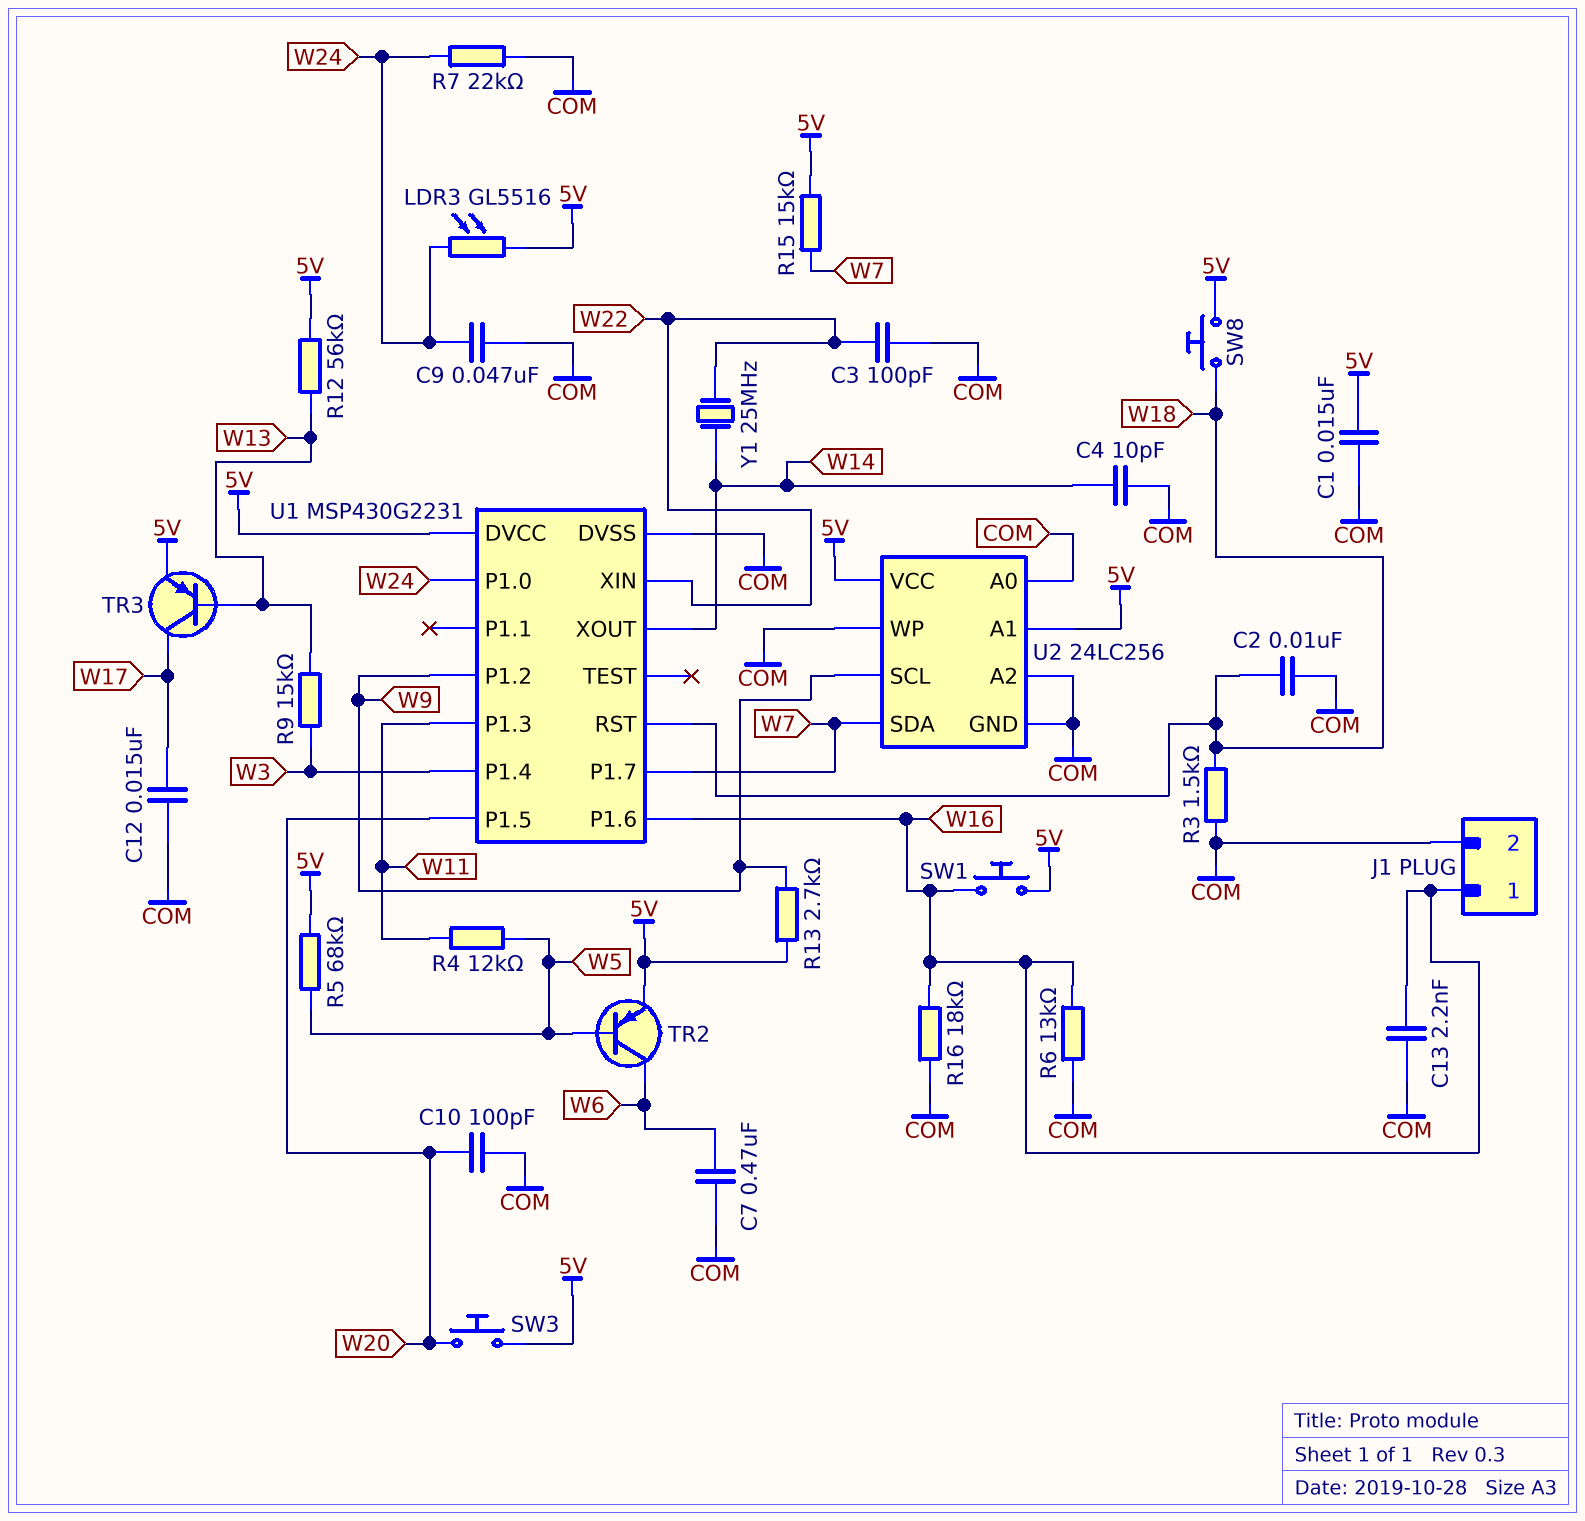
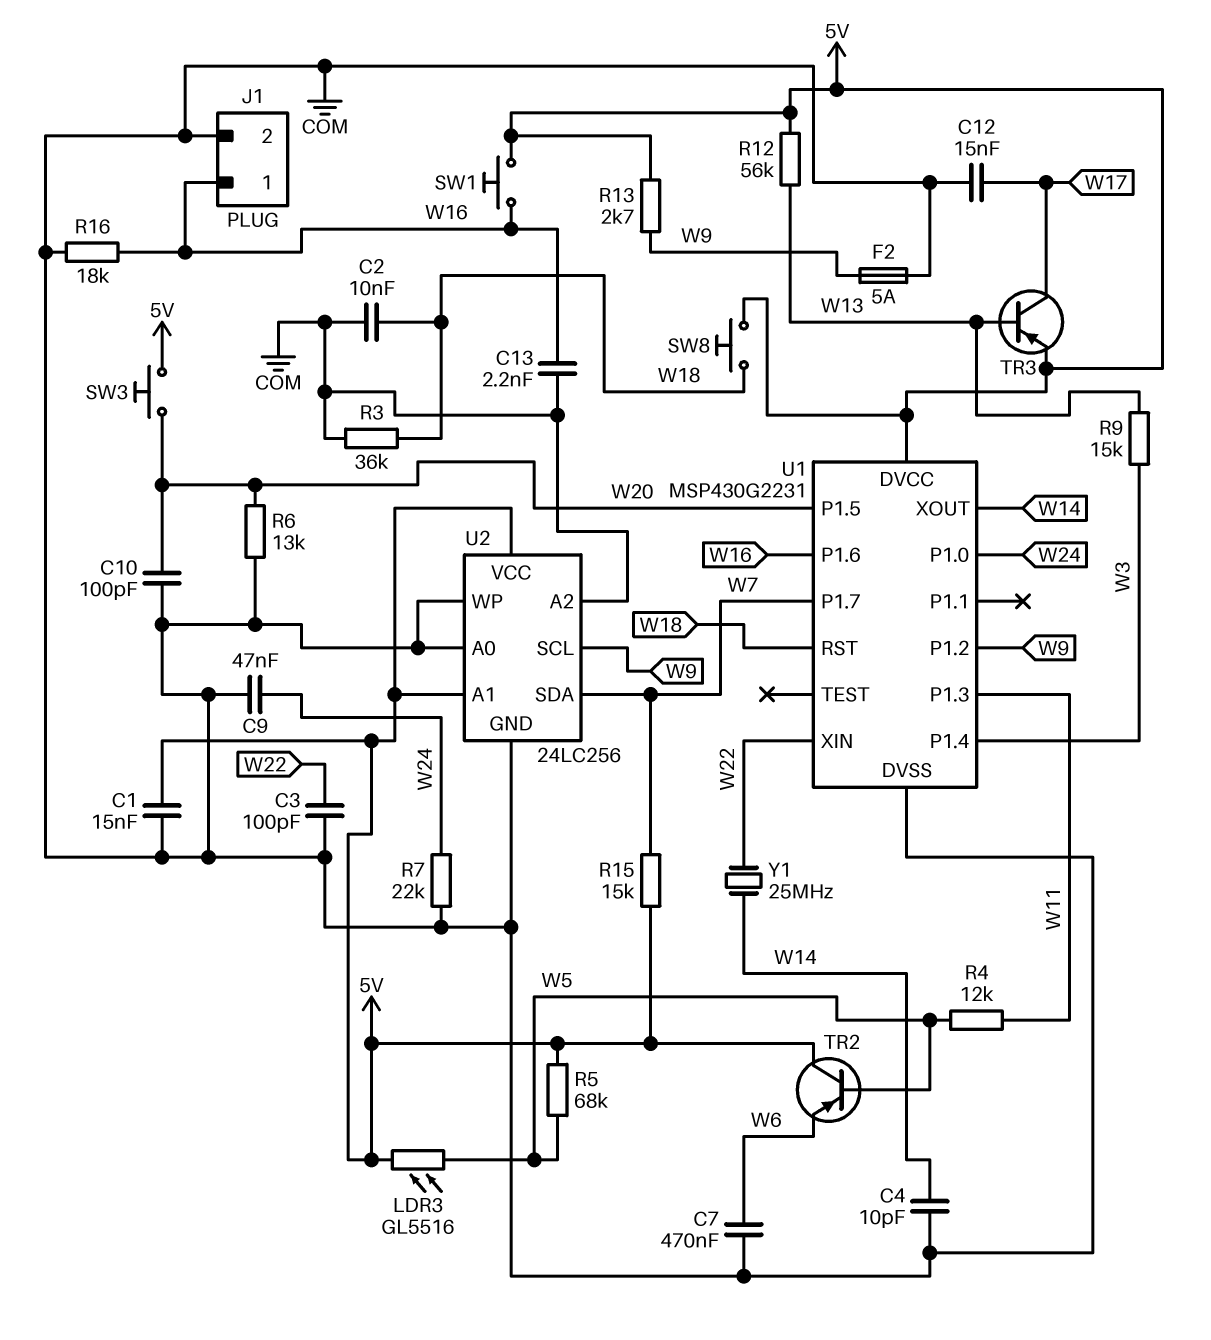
F2: none -> 5A (COM, W9)
LDR3: GL5516 (5V, W24) -> GL5516 (5V, W5)
R3: 1.5k (COM, W18) -> 36k (COM, W18)
R6: 13k (COM, W16) -> 13k (COM, W20)
TR2: PNP (B W5, C W6, E 5V) -> PNP (B W5, C 5V, E W6)

